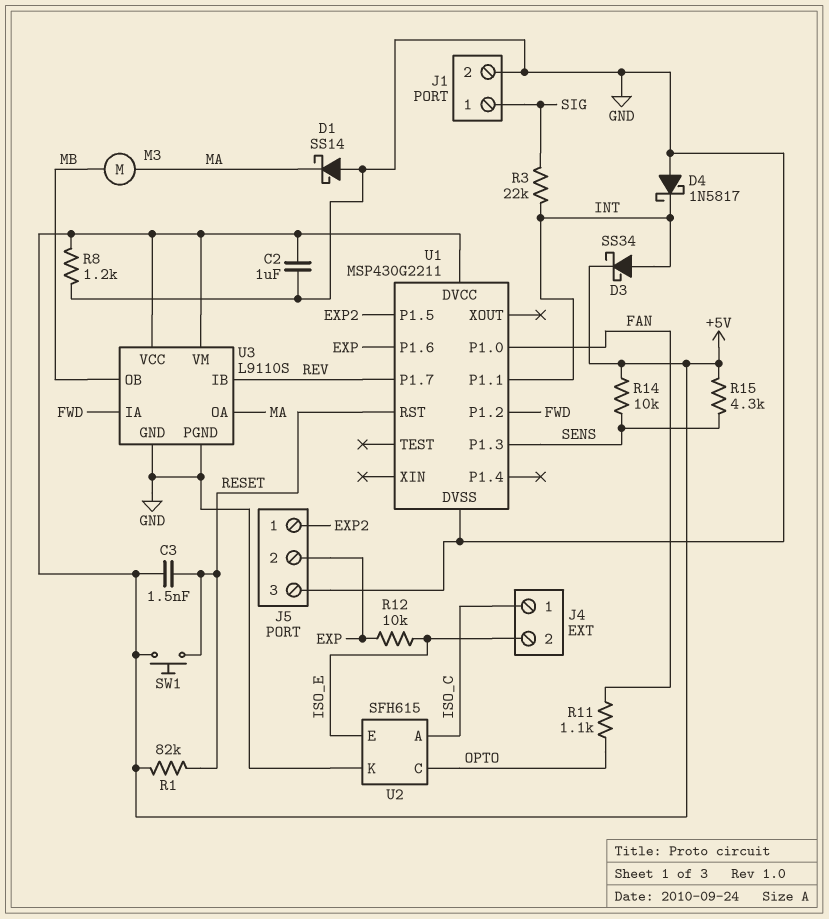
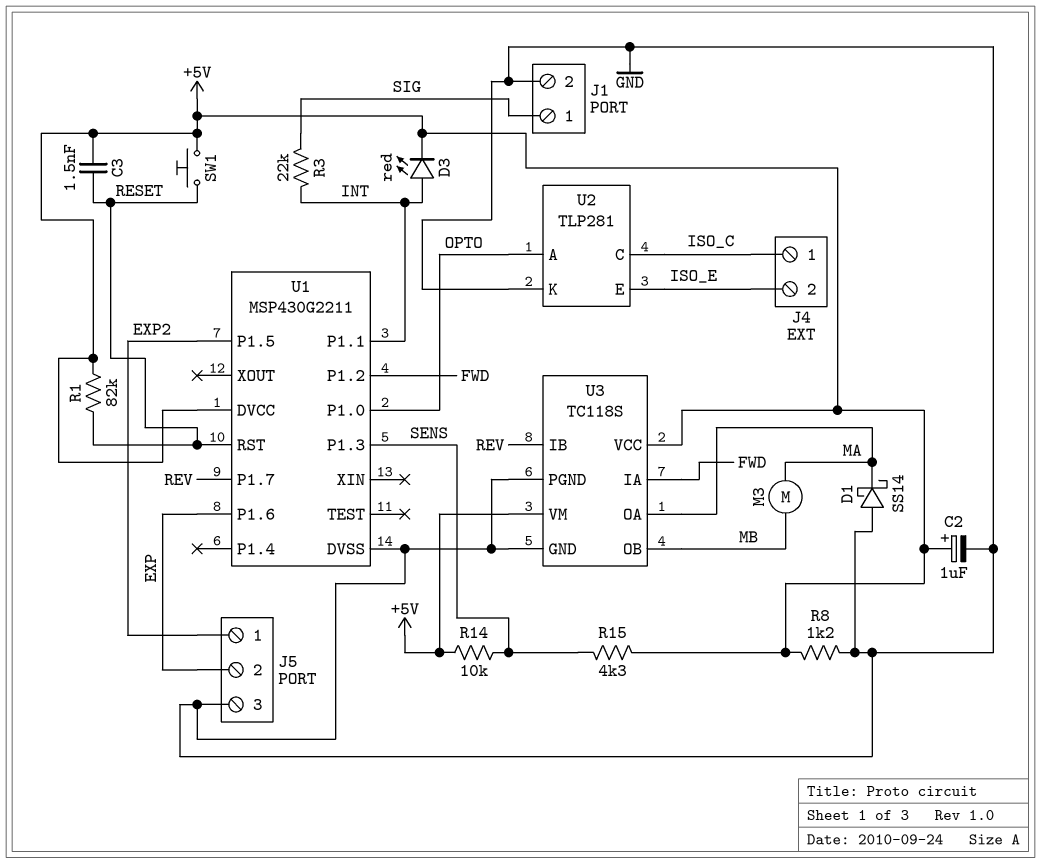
C2: 1uF (+5V, GND) -> 1uF (plus +5V, minus GND)
D3: schottky SS34 (A INT, K +5V) -> LED red (A INT, K +5V)
D4: schottky 1N5817 (A GND, K INT) -> none
R11: 1.1k (FAN, OPTO) -> none
R12: 10k (EXP, ISO_E) -> none
U1 pin P1.0: FAN -> OPTO
U2: SFH615 -> TLP281
U2 pin A: ISO_C -> OPTO
U2 pin C: OPTO -> ISO_C
U3: L9110S -> TC118S

